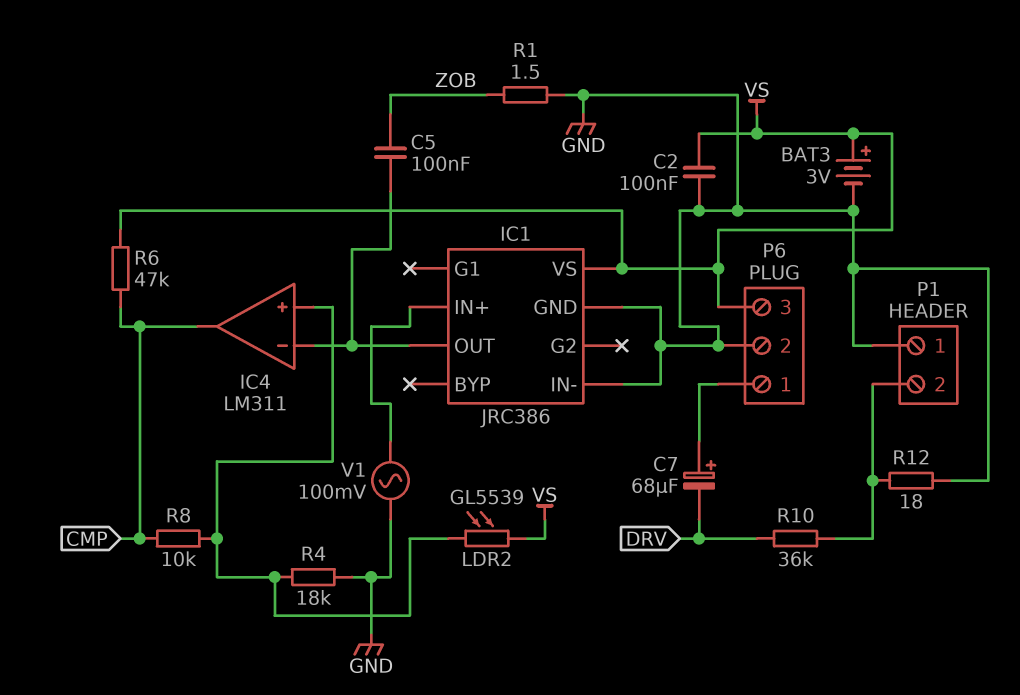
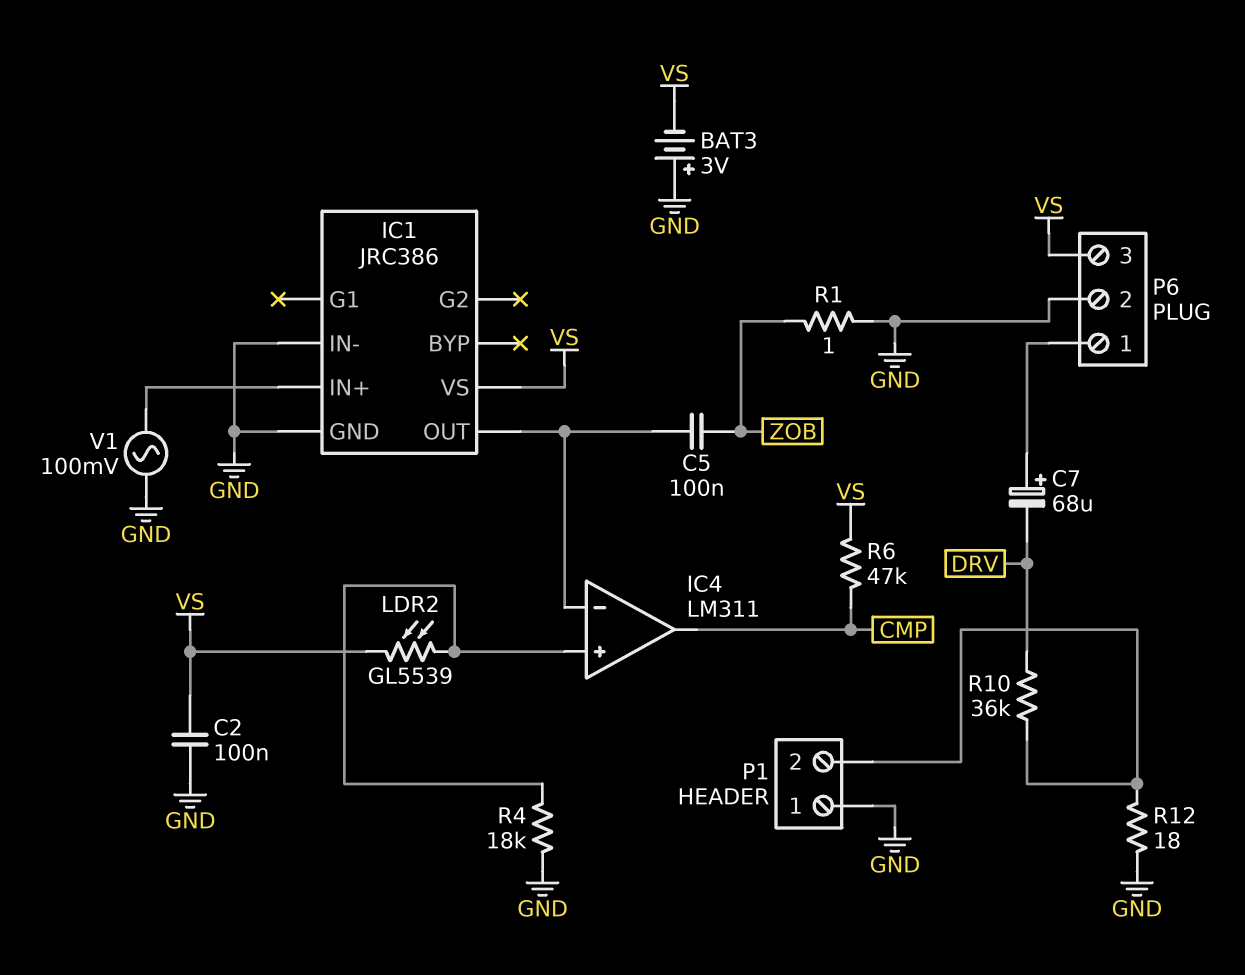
BAT3: 3V (plus VS, minus GND) -> 3V (plus GND, minus VS)
R1: 1.5 (GND, ZOB) -> 1 (GND, ZOB)
R8: 10k (CMP, IC4/in+) -> none

